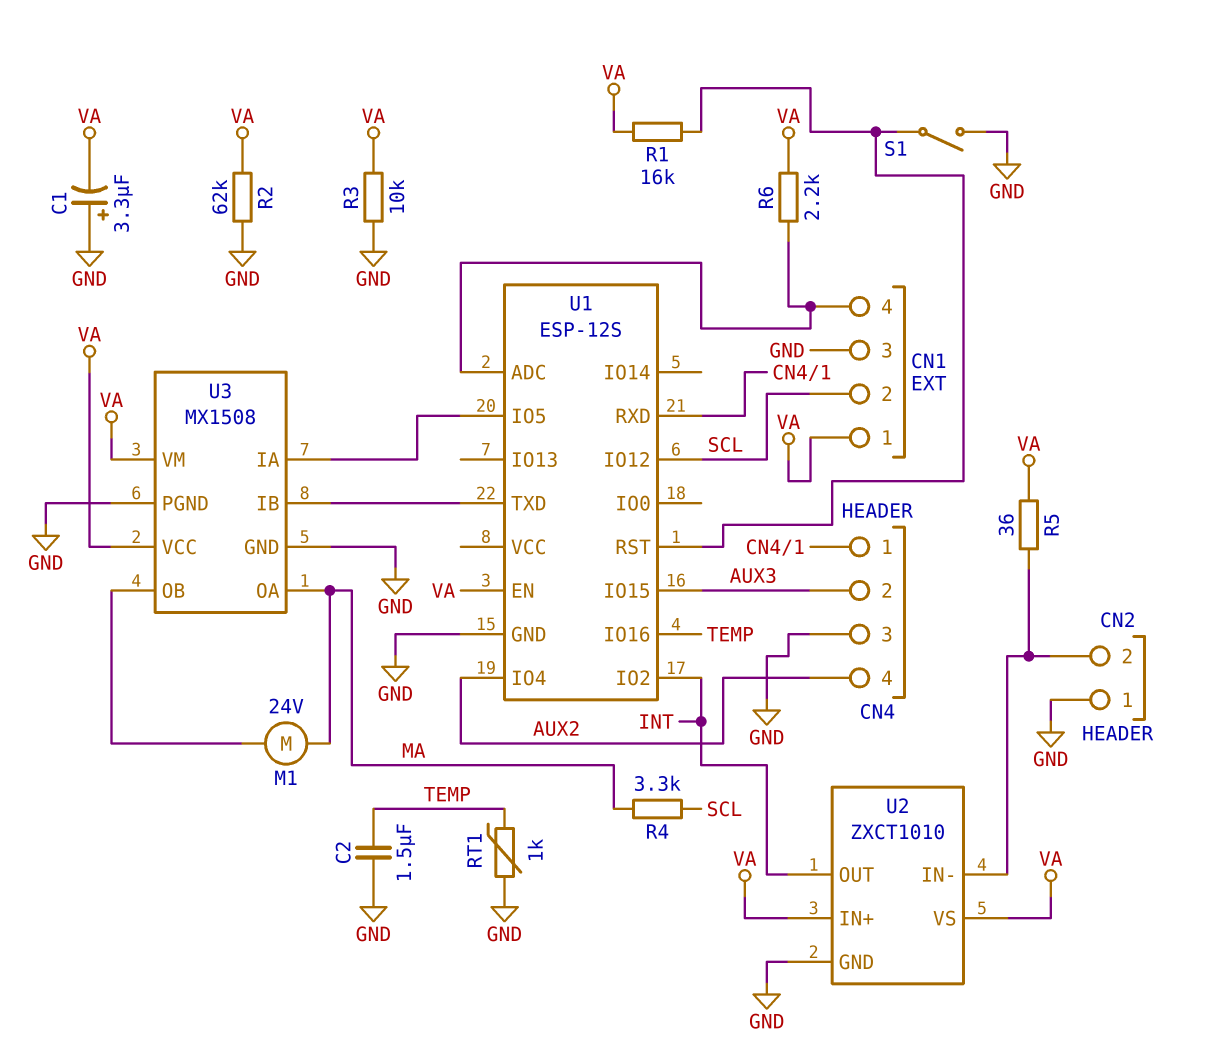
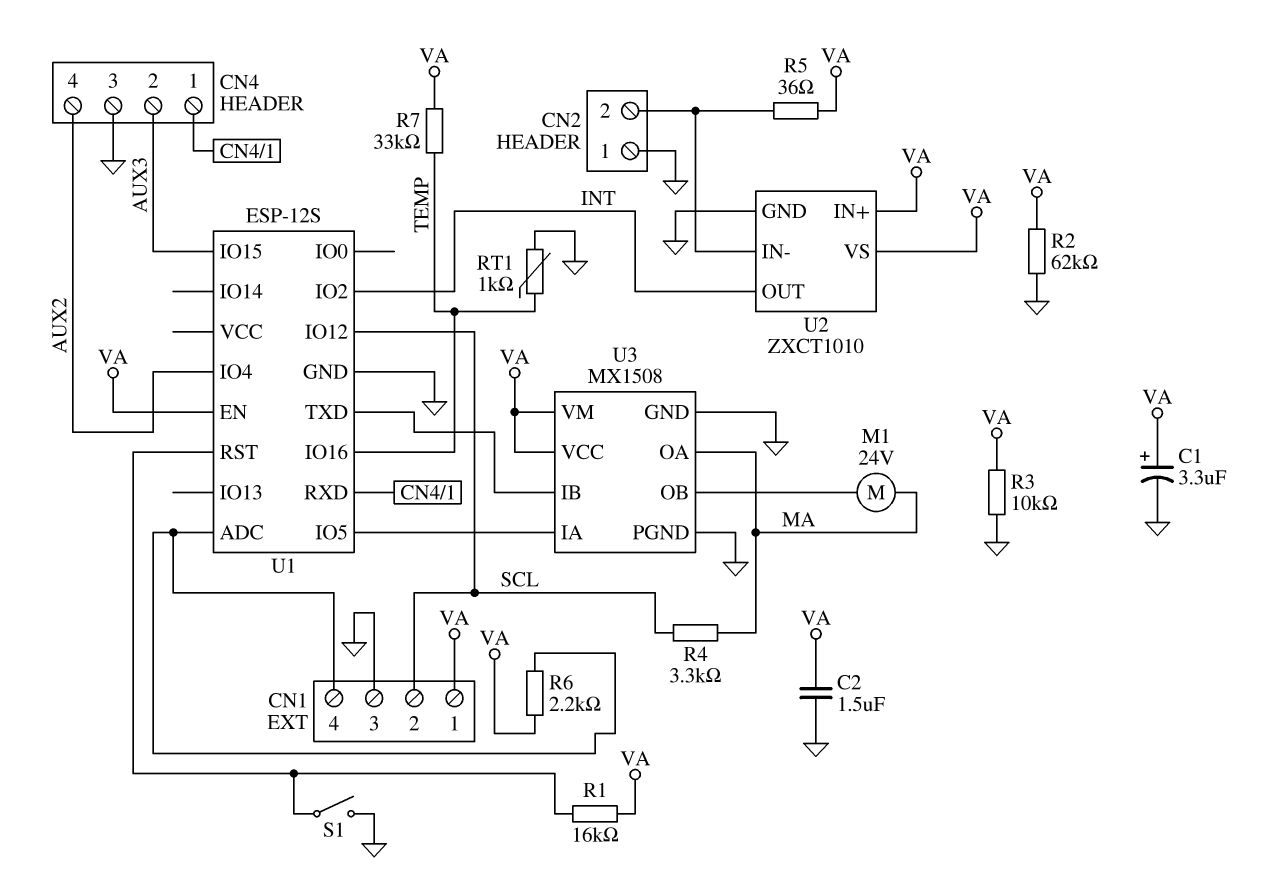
C1: 3.3uF (plus GND, minus VA) -> 3.3uF (plus VA, minus GND)
C2: 1.5uF (GND, TEMP) -> 1.5uF (GND, VA)
R7: none -> 33k (TEMP, VA)

